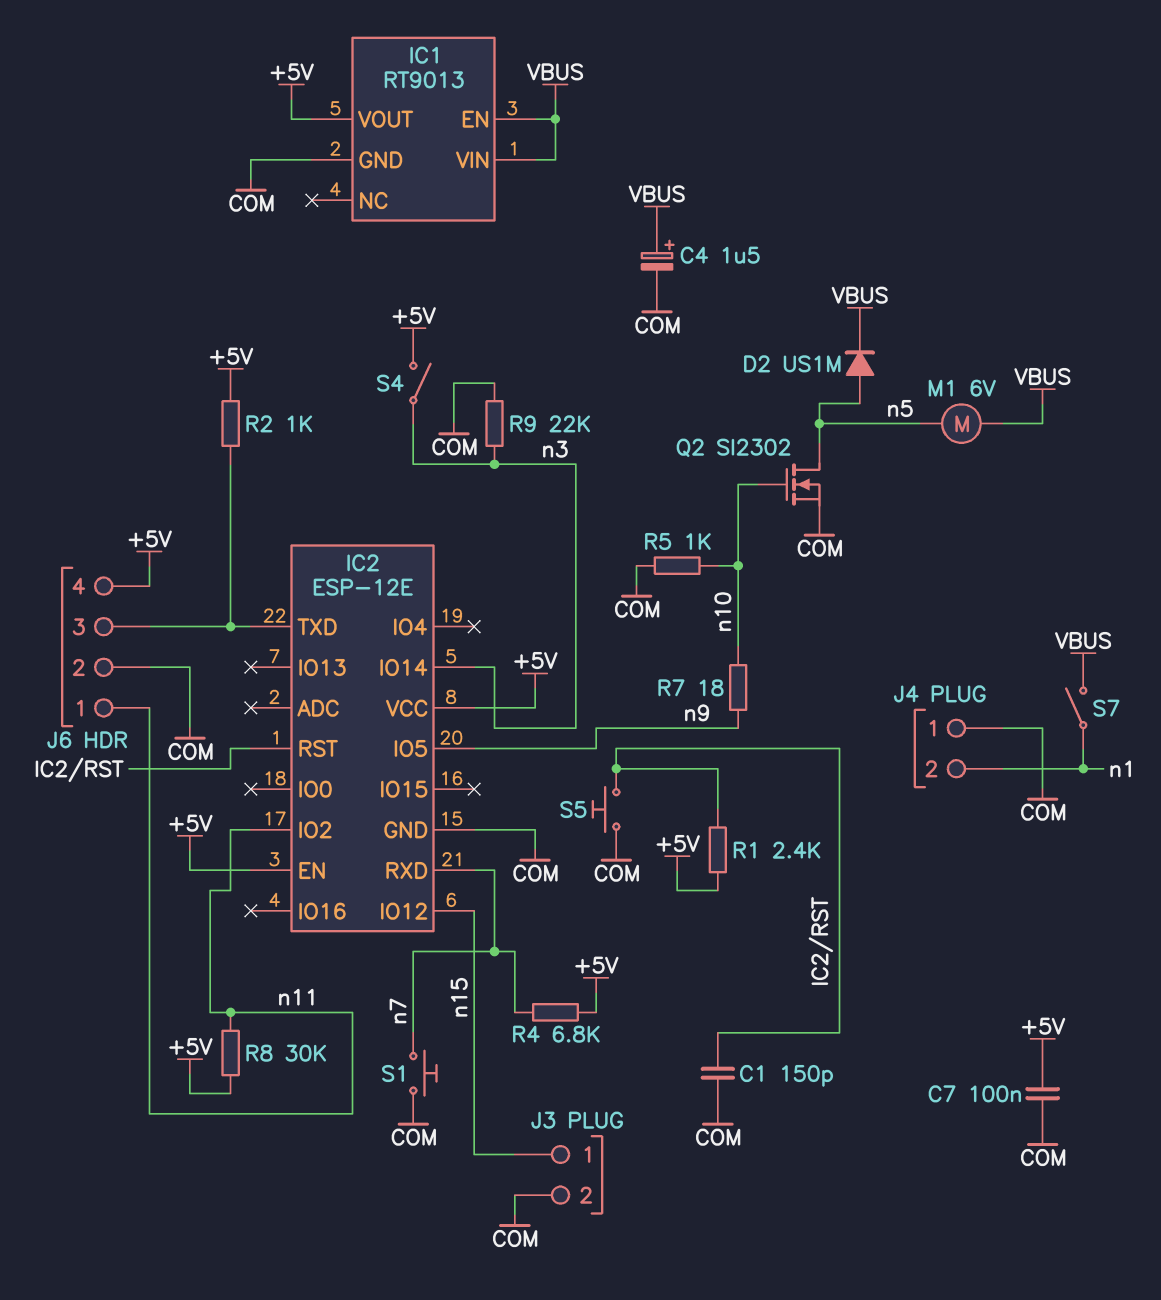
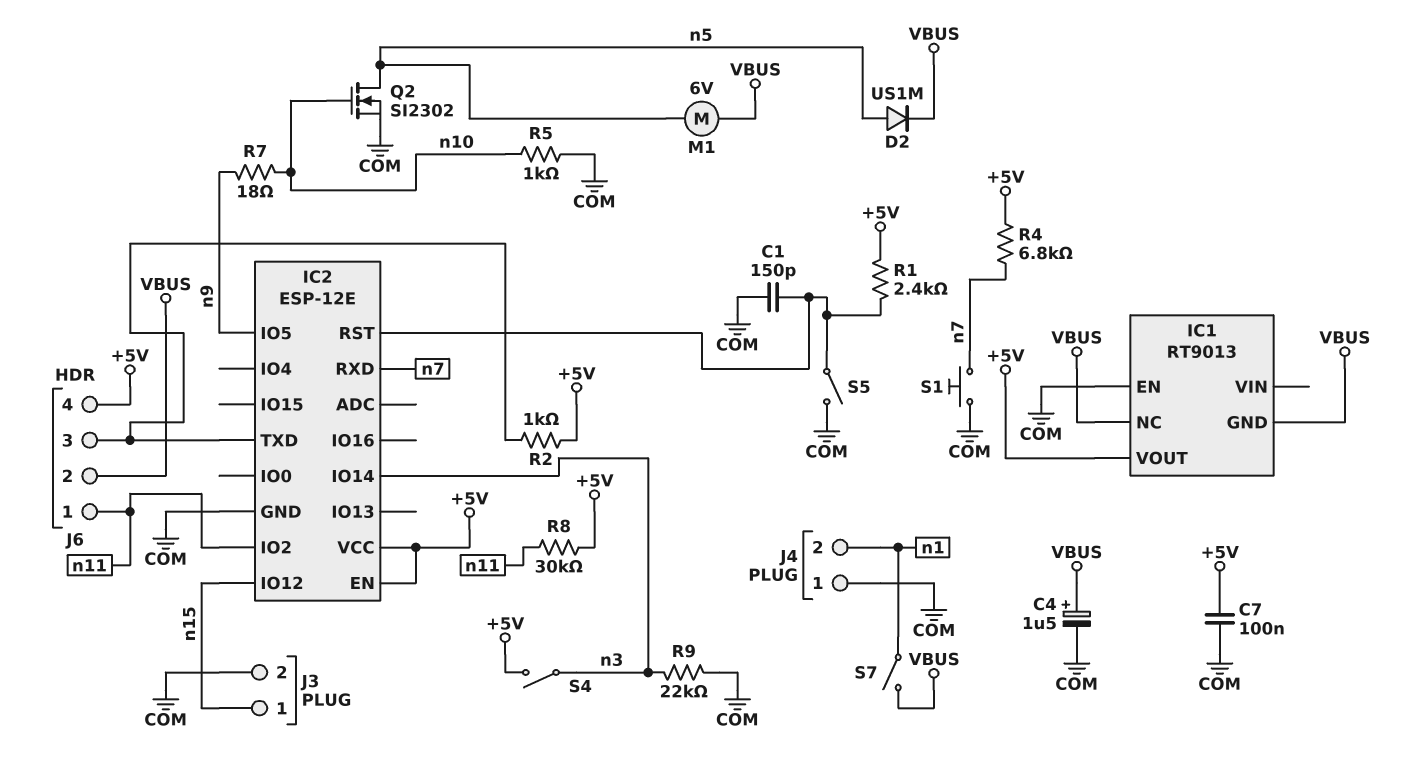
IC1 pin EN: VBUS -> COM
IC1 pin GND: COM -> VBUS
IC1 pin NC: none -> VBUS
IC1 pin VIN: VBUS -> none
J6 pin 2: COM -> VBUS
S5: button (COM, IC2/RST) -> switch (COM, IC2/RST)

